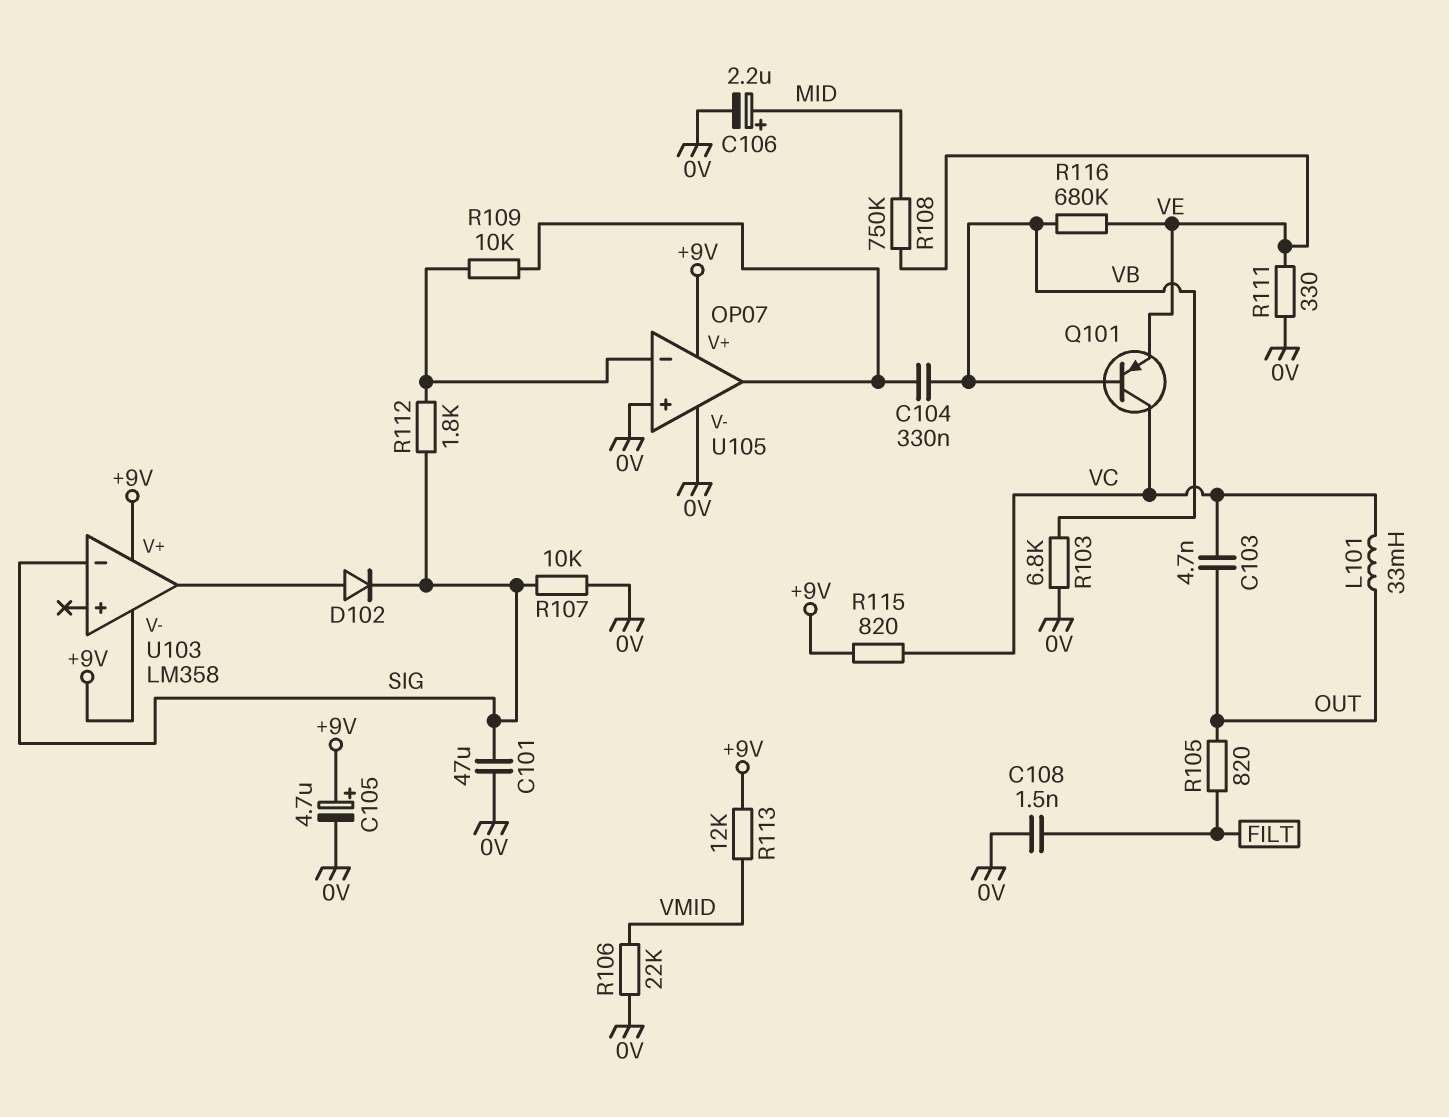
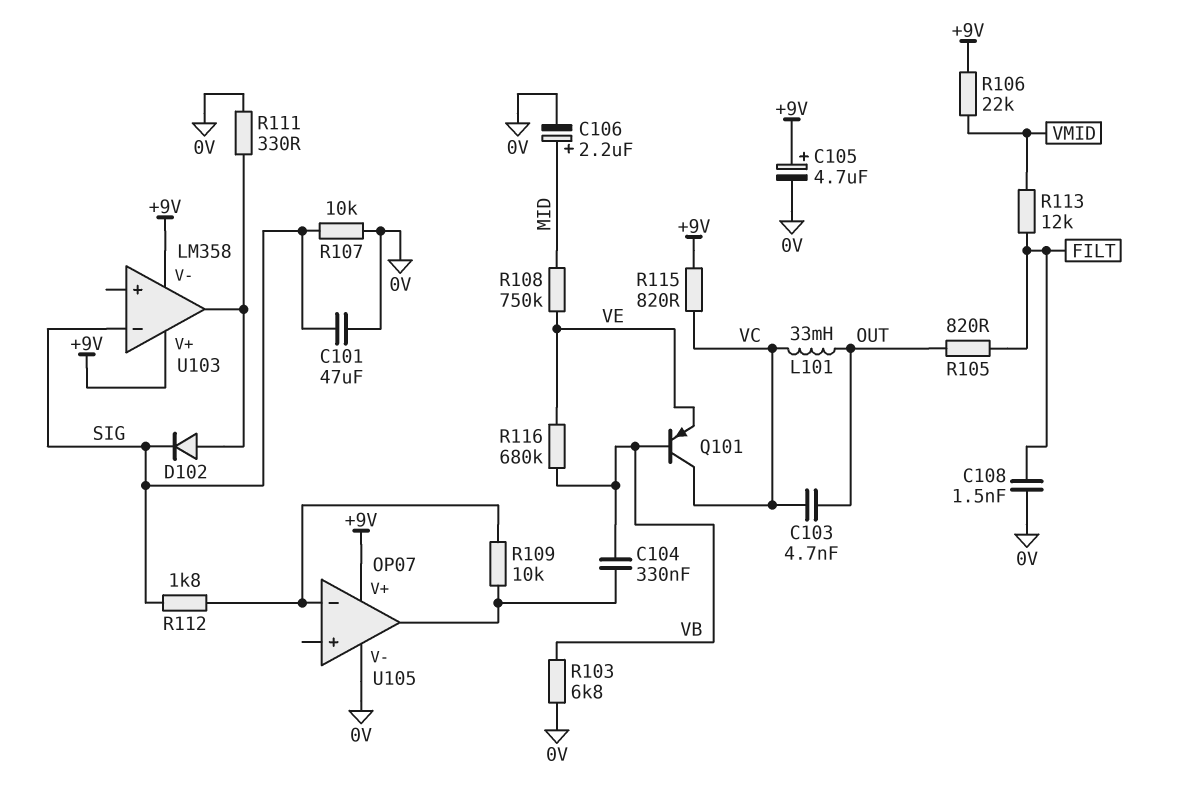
R106: 22k (0V, VMID) -> 22k (+9V, VMID)
R111: 330 (0V, VE) -> 330 (0V, U103/out)
R113: 12k (+9V, VMID) -> 12k (FILT, VMID)
U105 pin in+: 0V -> none

